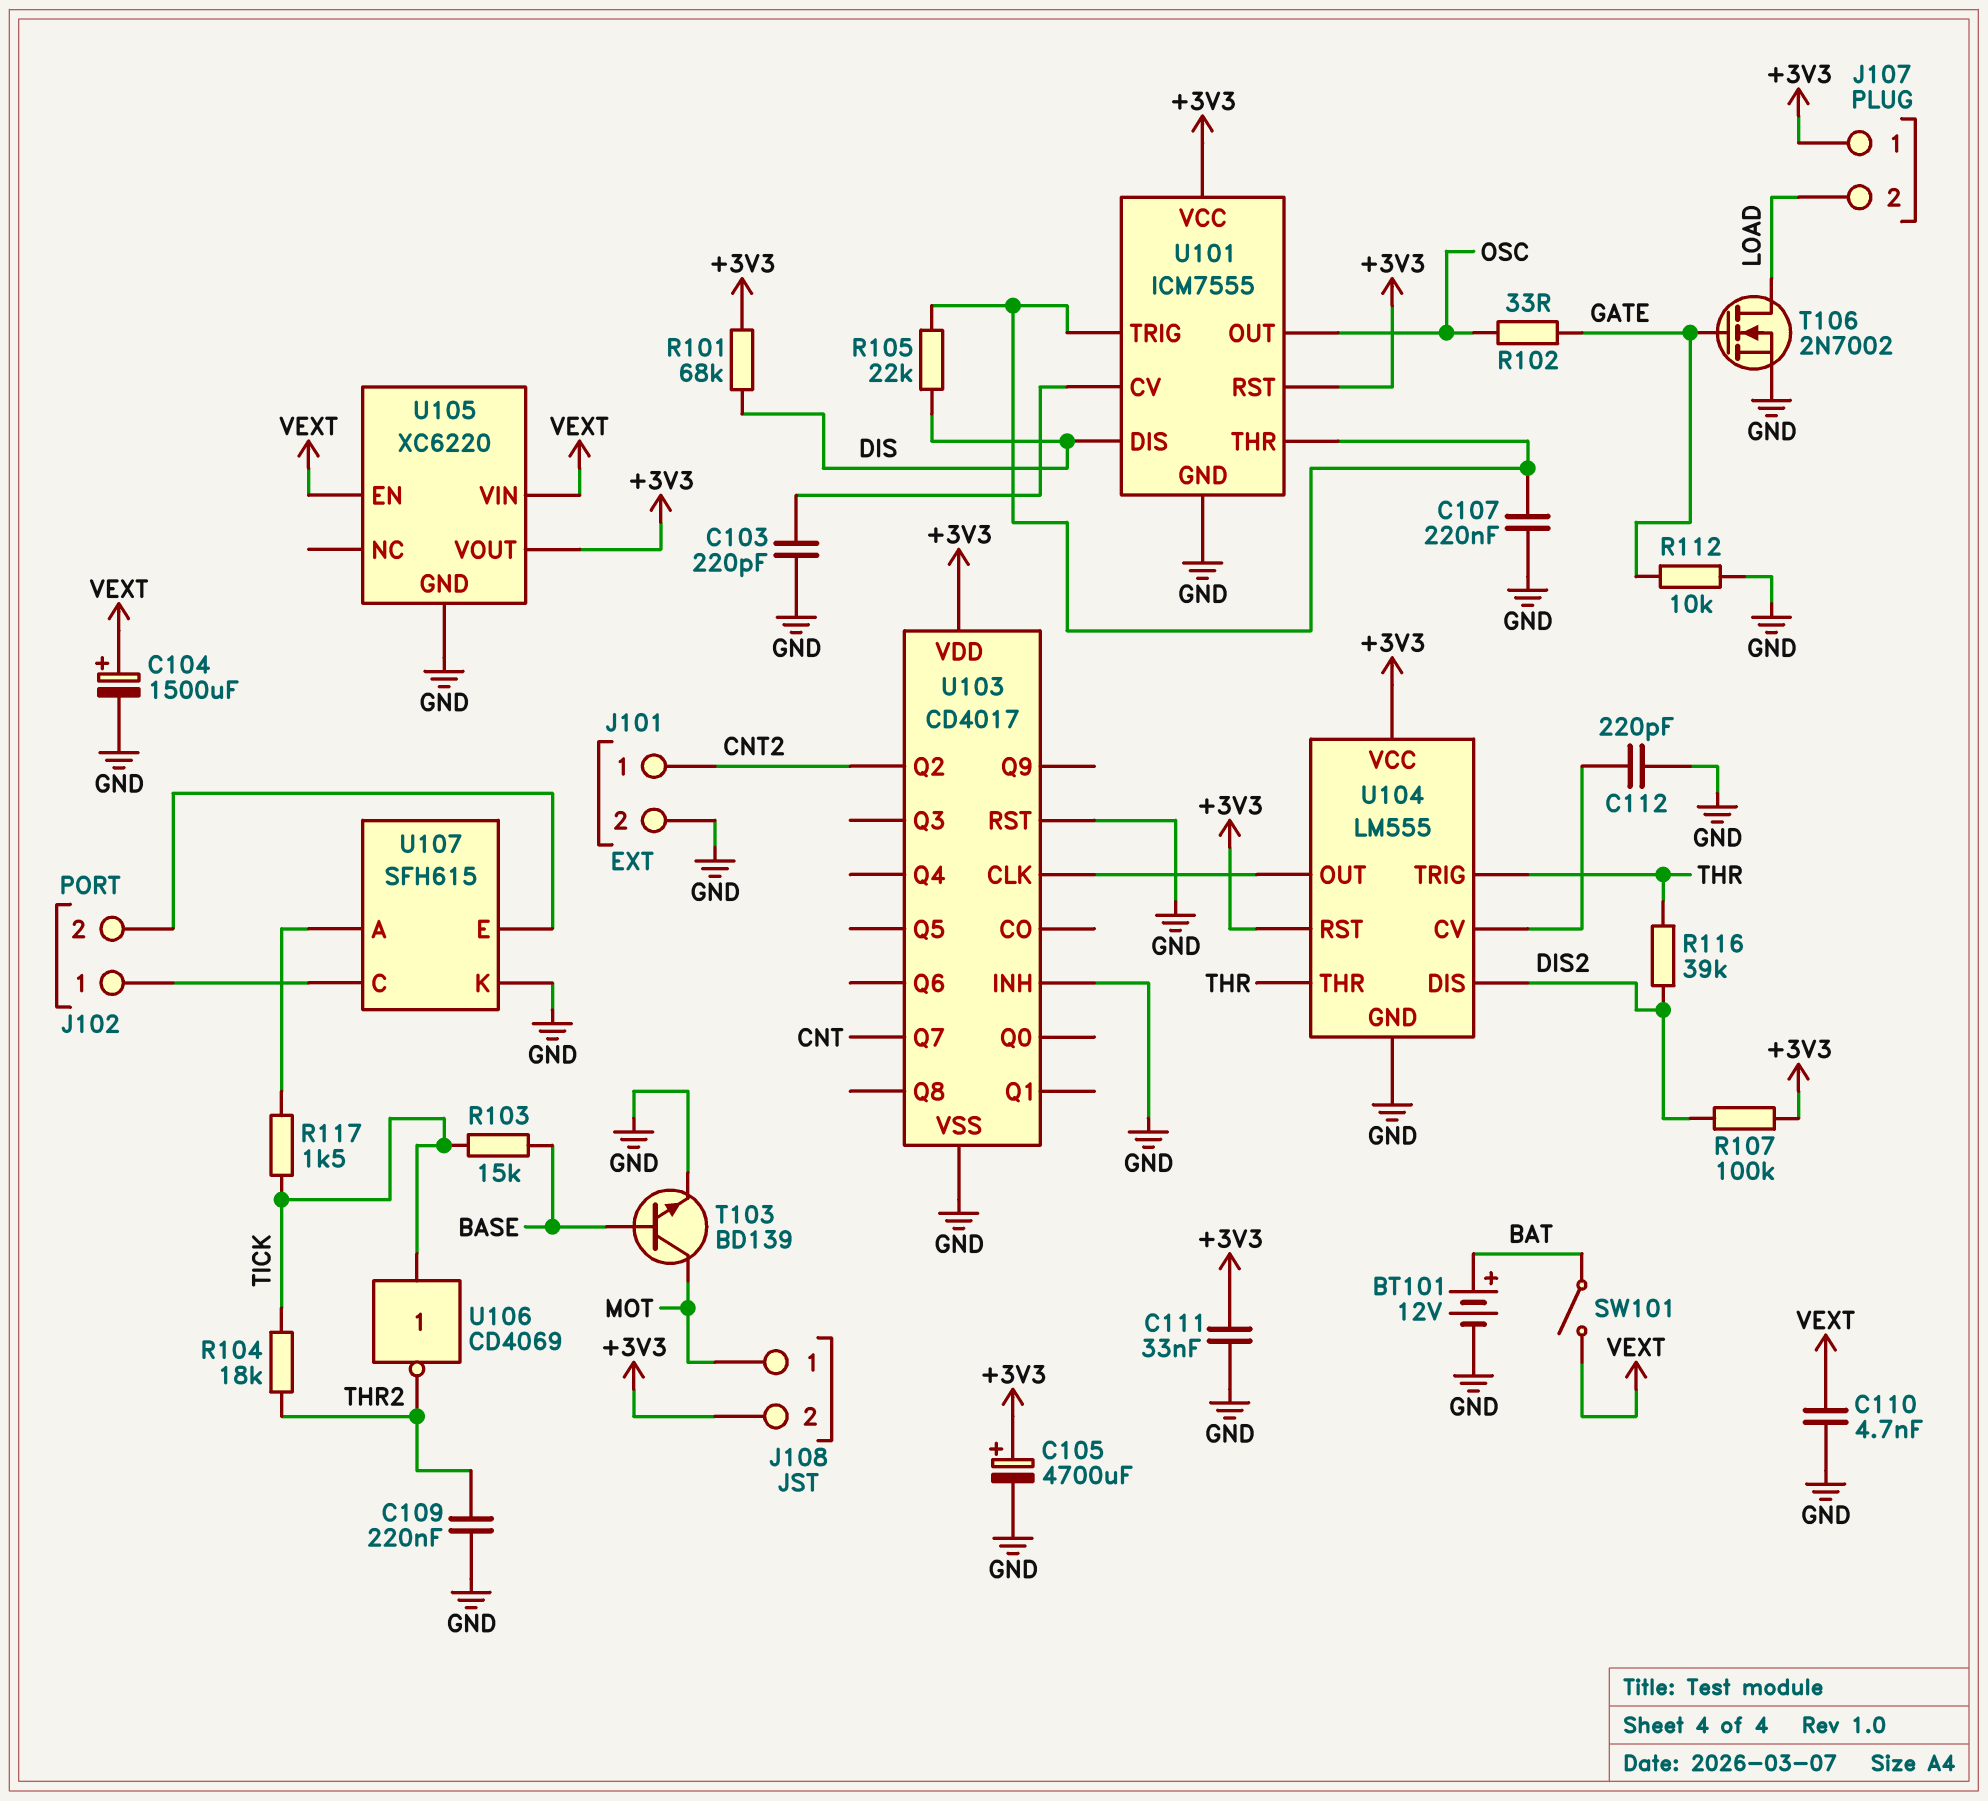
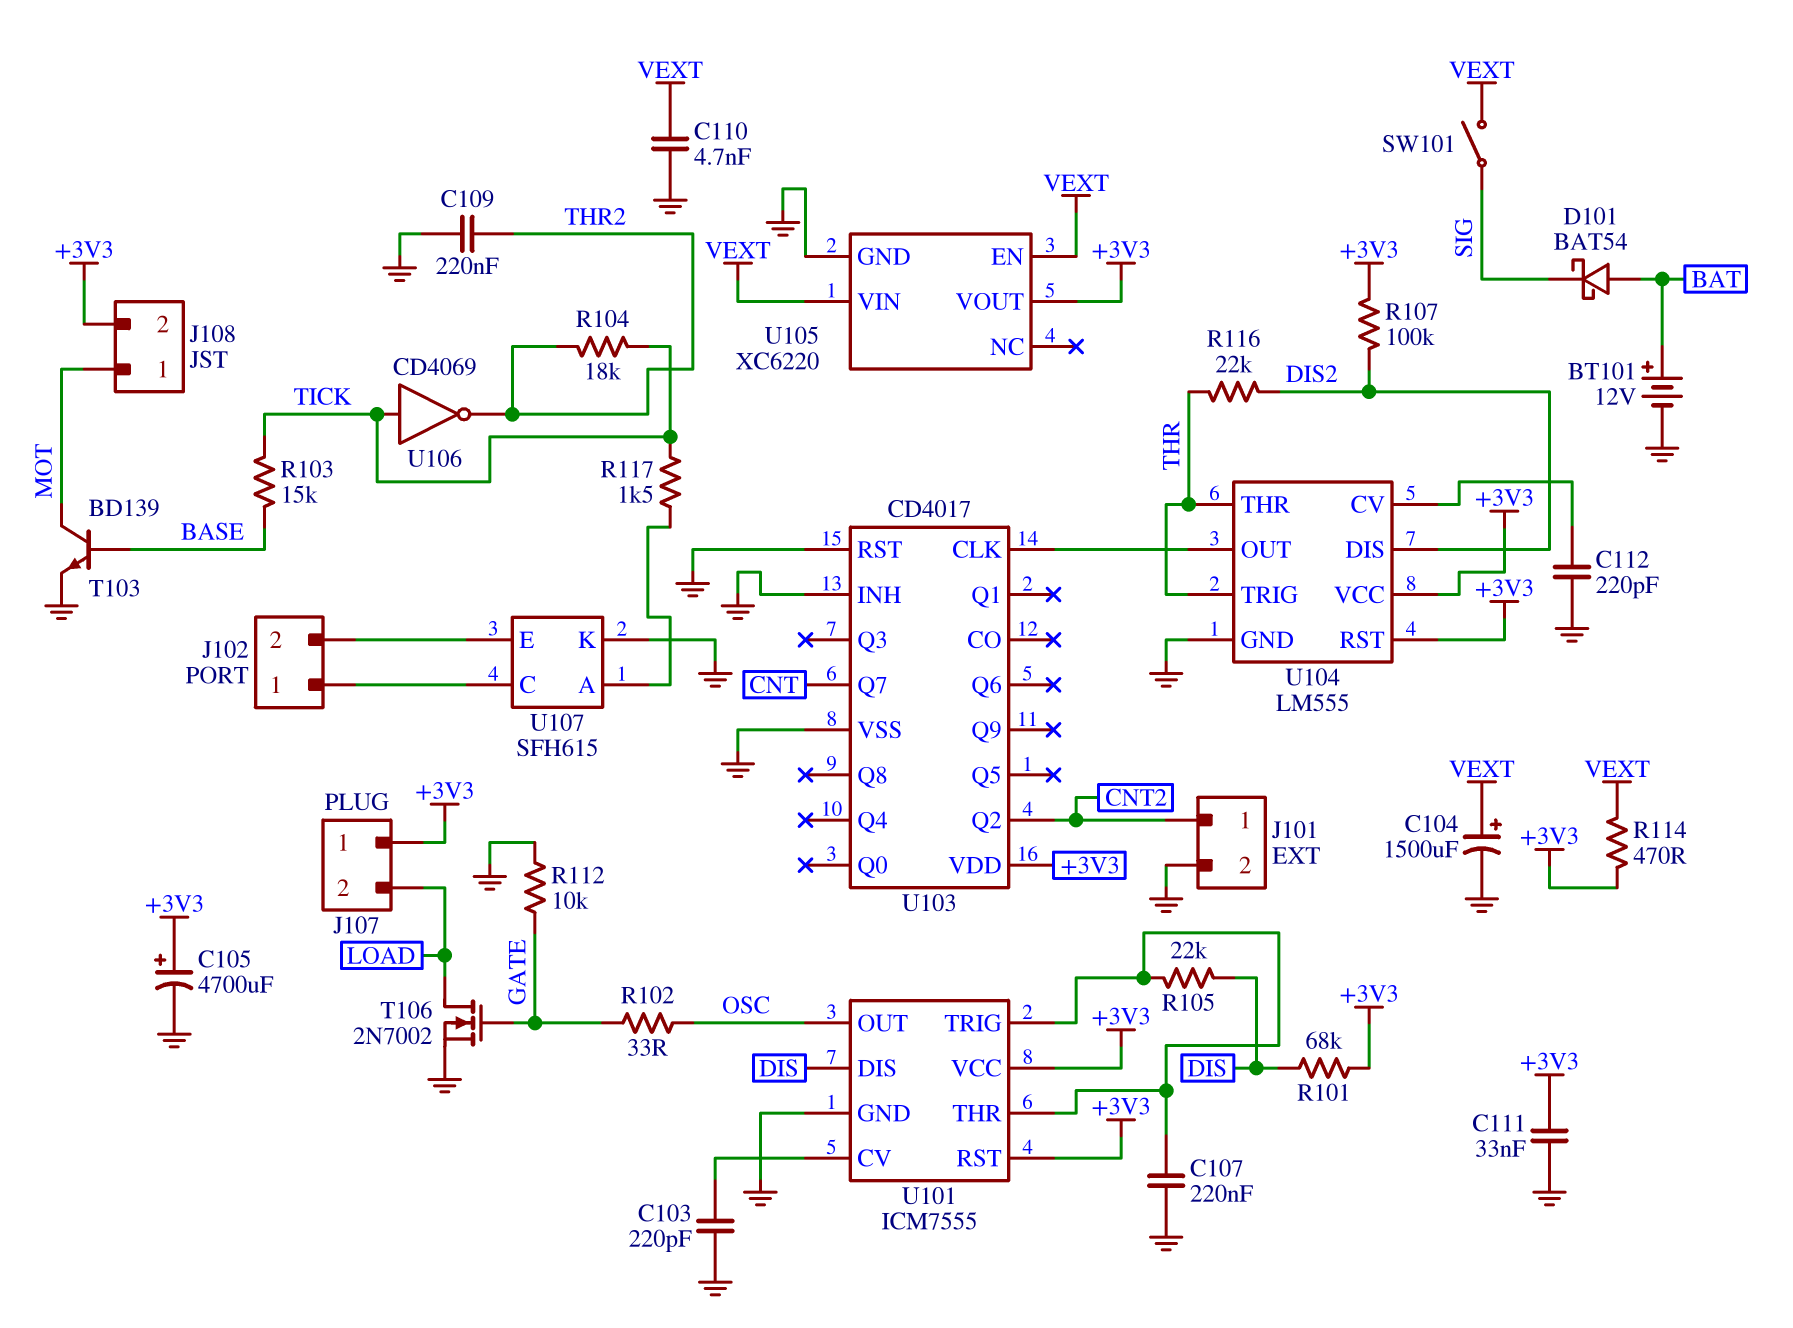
D101: none -> schottky BAT54 (A BAT, K SIG)
R114: none -> 470 (+3V3, VEXT)
R116: 39k (DIS2, THR) -> 22k (DIS2, THR)
SW101: switch (BAT, VEXT) -> switch (SIG, VEXT)

